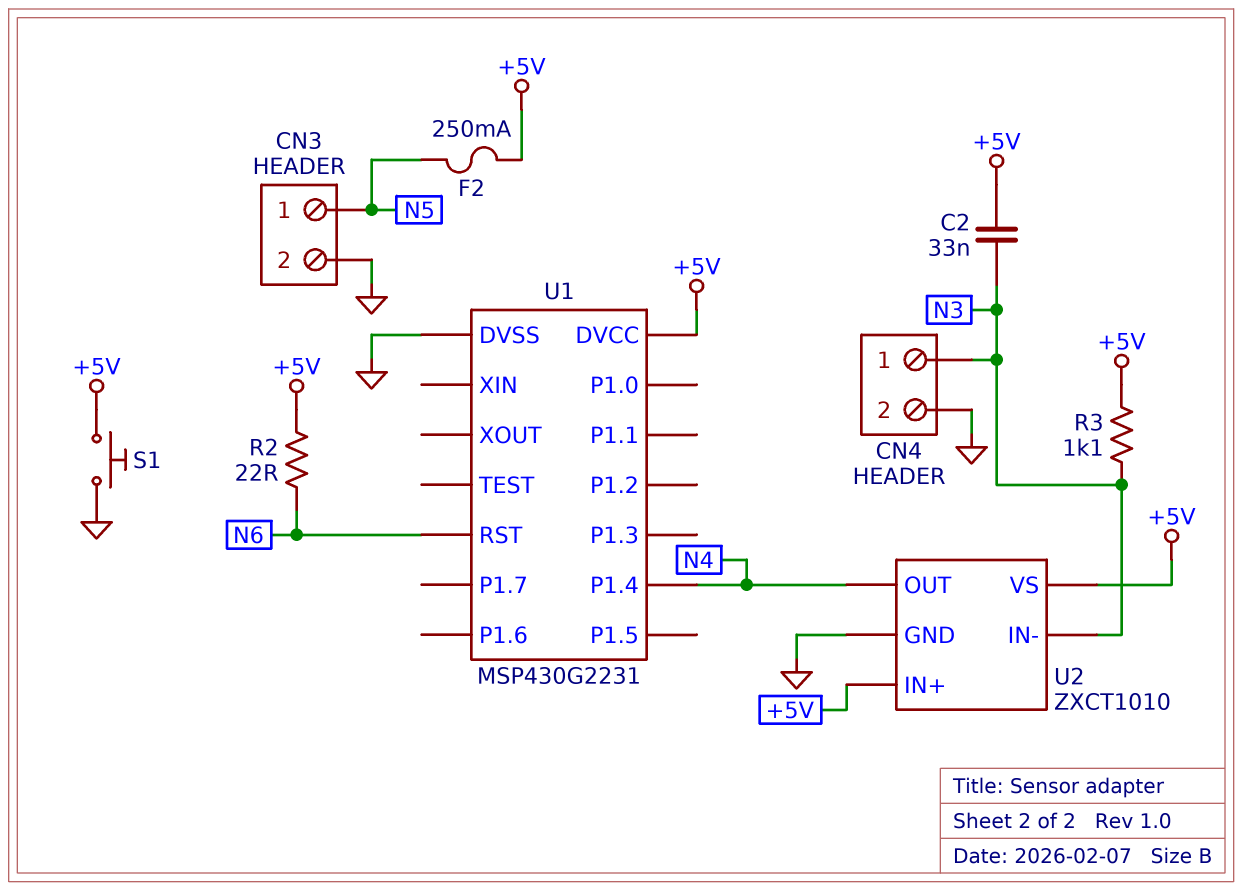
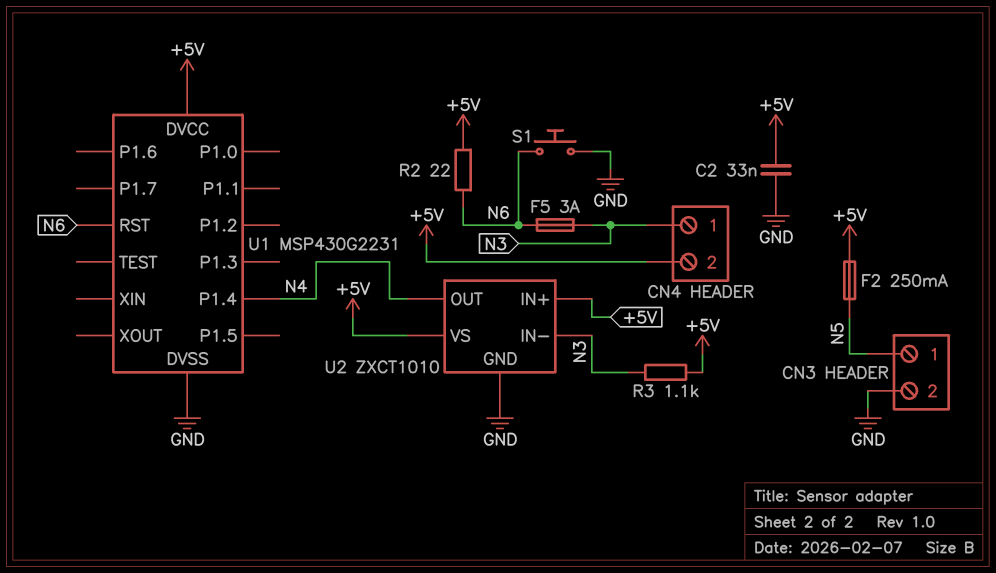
C2: 33nF (+5V, N3) -> 33nF (+5V, GND)
CN4 pin 2: GND -> +5V
F5: none -> 3A (N3, N6)
S1: button (+5V, GND) -> button (GND, N6)

